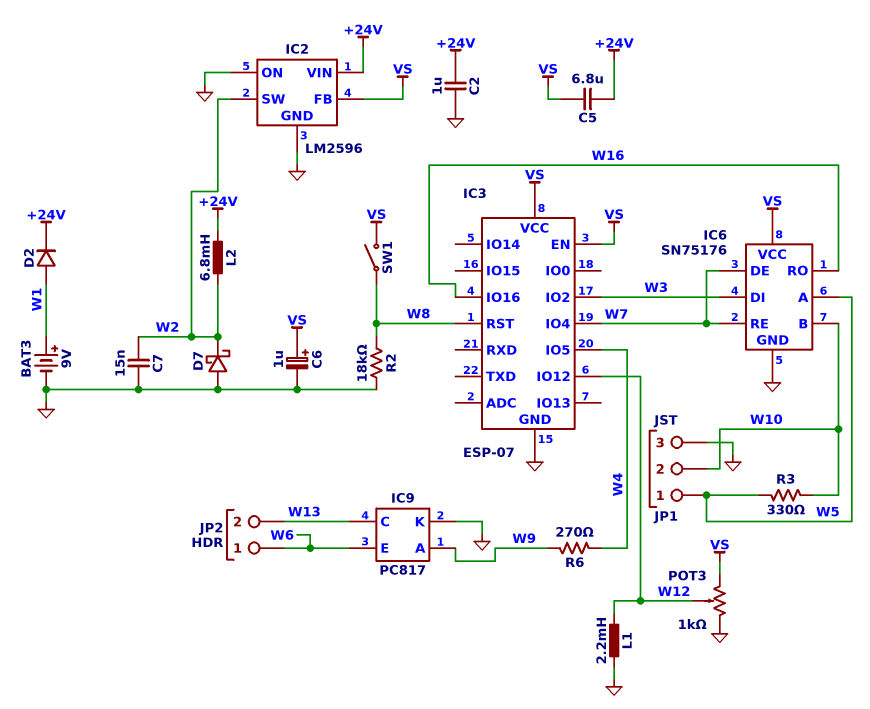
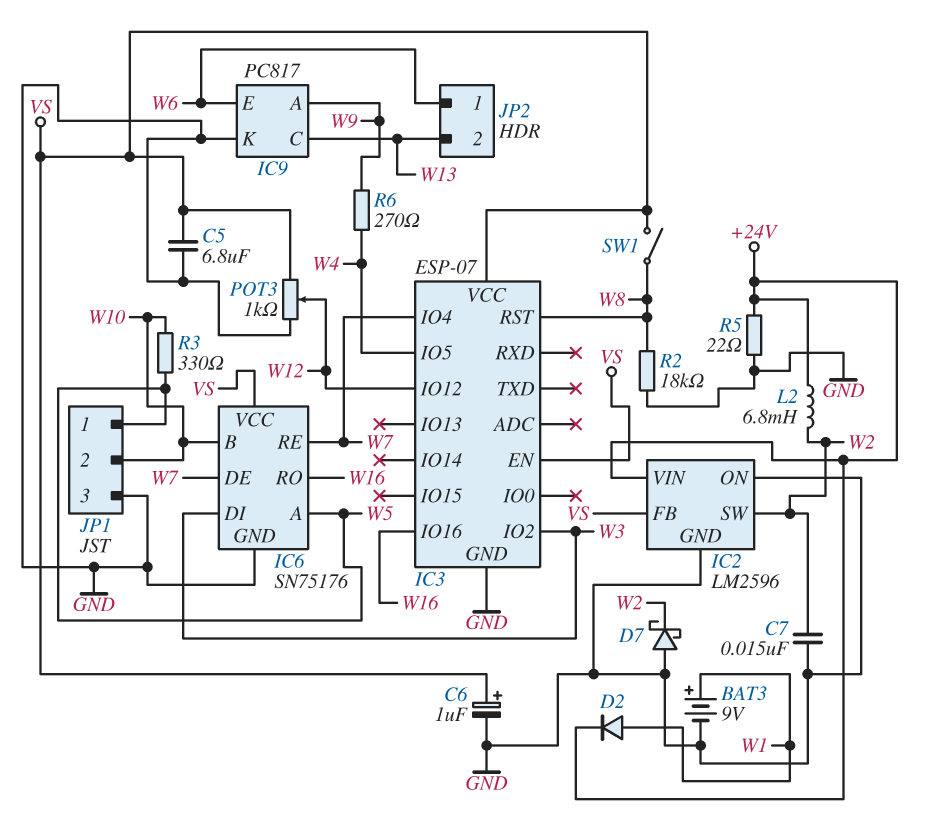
C2: 1uF (+24V, GND) -> none
C5: 6.8uF (+24V, VS) -> 6.8uF (GND, VS)
L1: 2.2mH (GND, W12) -> none
R5: none -> 22 (+24V, GND)

